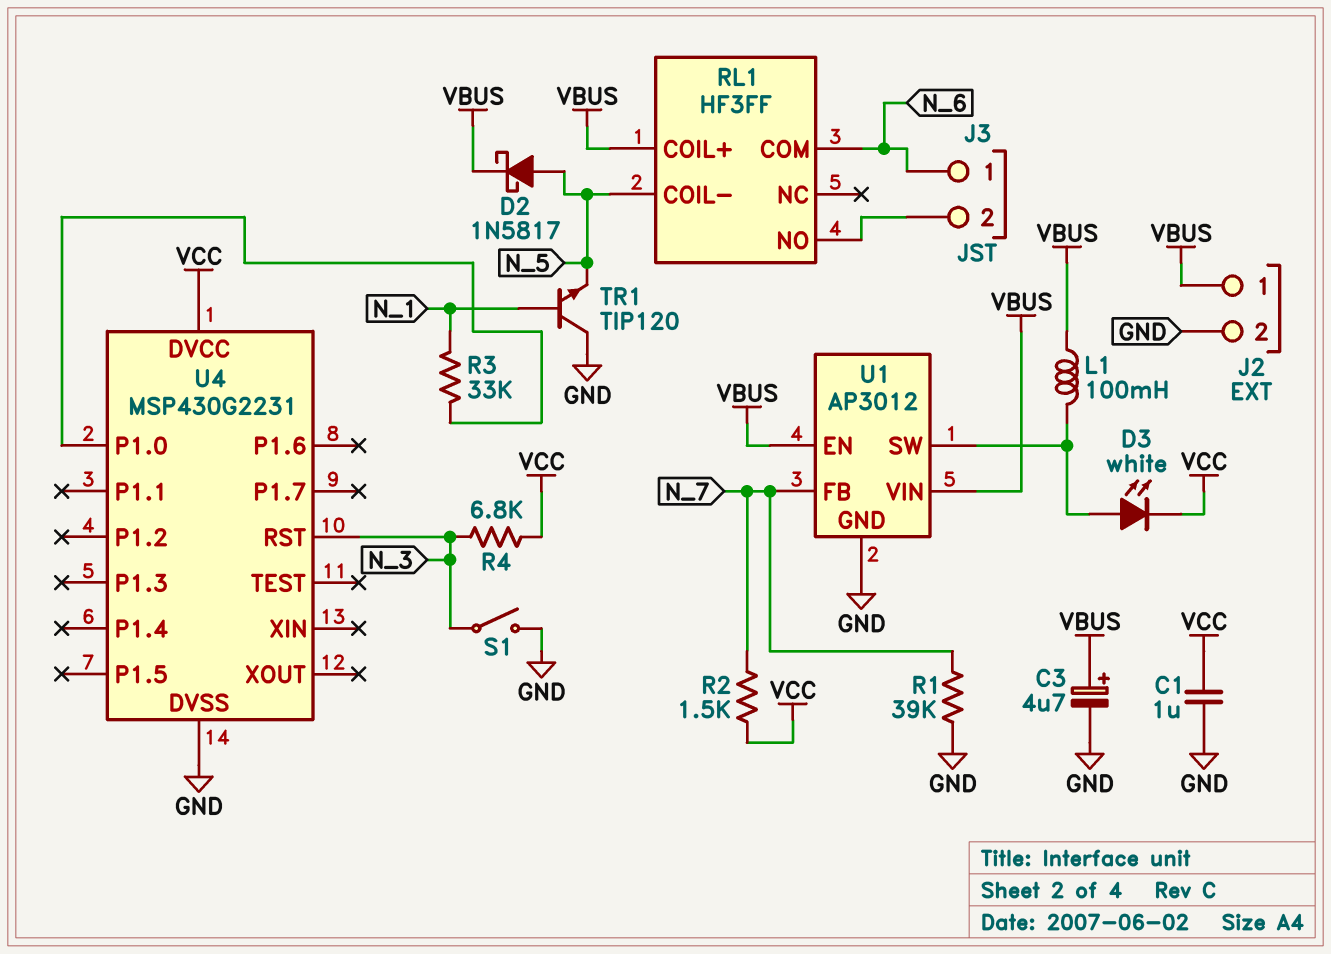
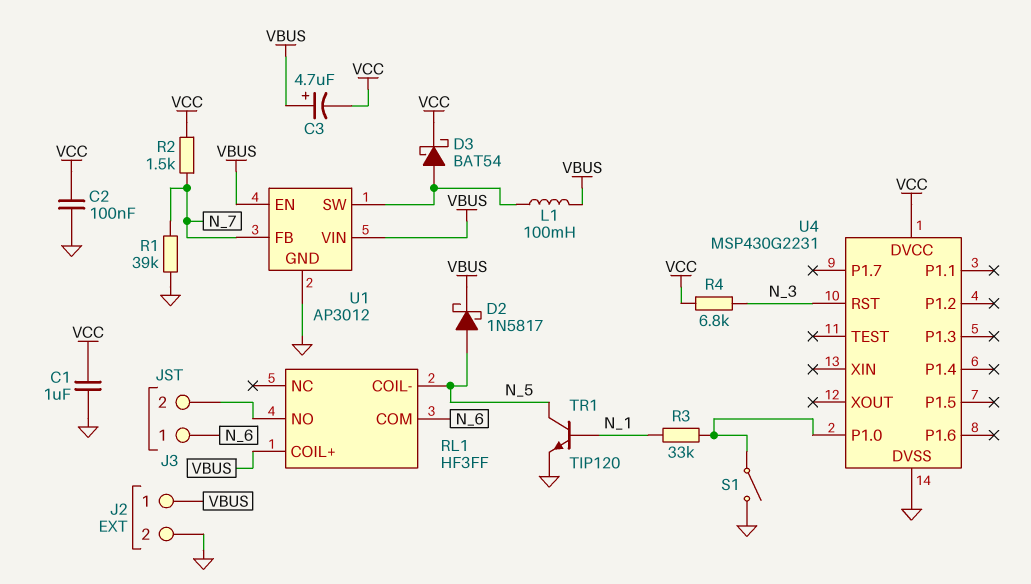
C2: none -> 100nF (GND, VCC)
C3: 4.7uF (plus VBUS, minus GND) -> 4.7uF (plus VBUS, minus VCC)
D3: LED white (A U1/SW, K VCC) -> schottky BAT54 (A U1/SW, K VCC)
S1: switch (GND, N_3) -> switch (GND, U4/P1.0)
TR1: NPN TIP120 (B N_1, C GND, E N_5) -> NPN TIP120 (B N_1, C N_5, E GND)

